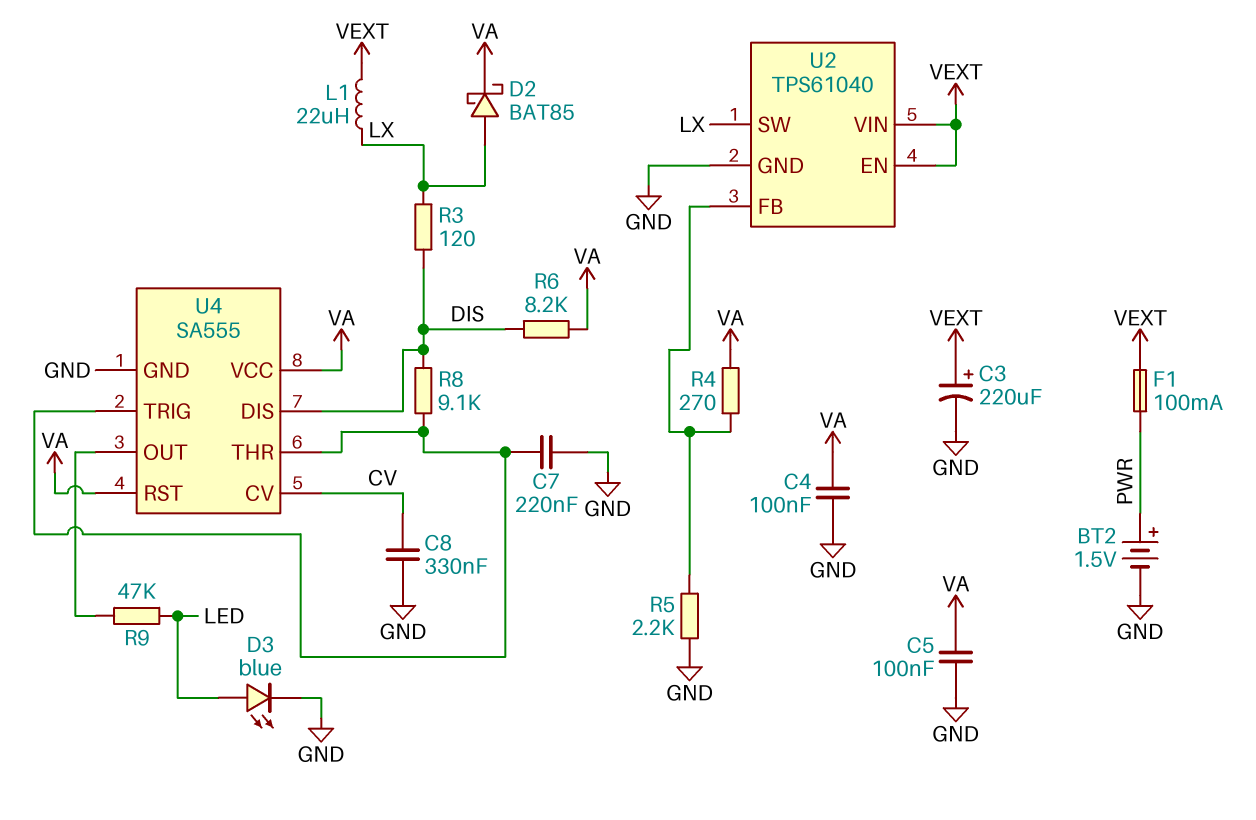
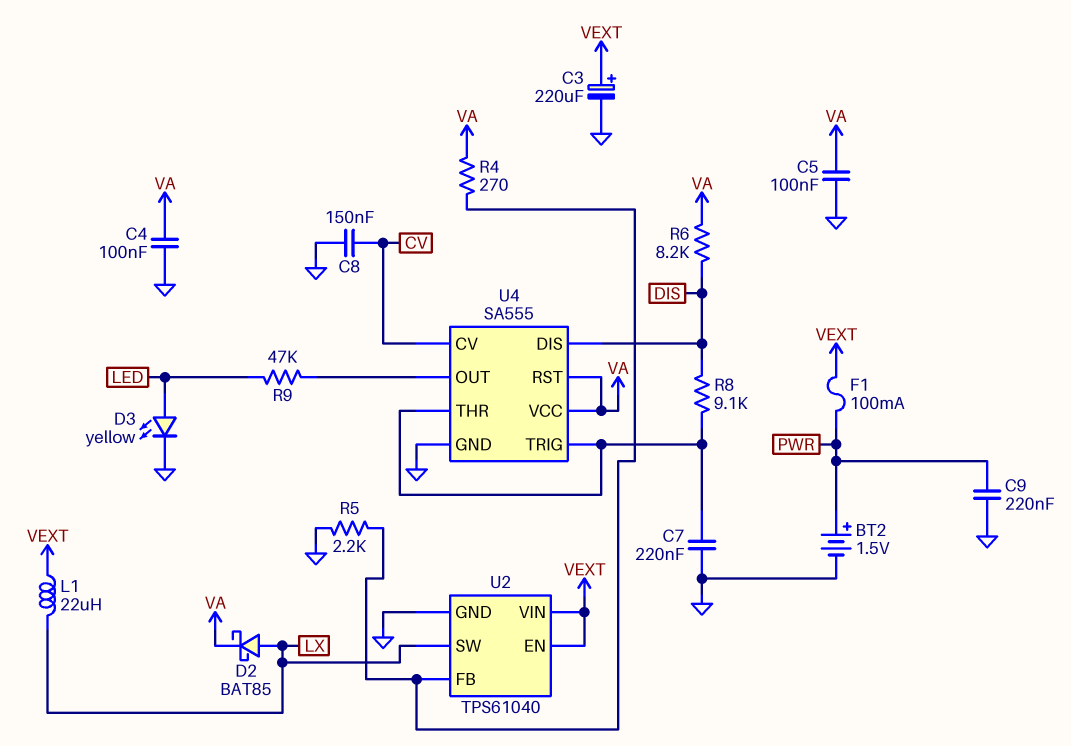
C8: 330nF (CV, GND) -> 150nF (CV, GND)
C9: none -> 220nF (GND, PWR)
D3: LED blue (A LED, K GND) -> LED yellow (A LED, K GND)
R3: 120 (DIS, LX) -> none

